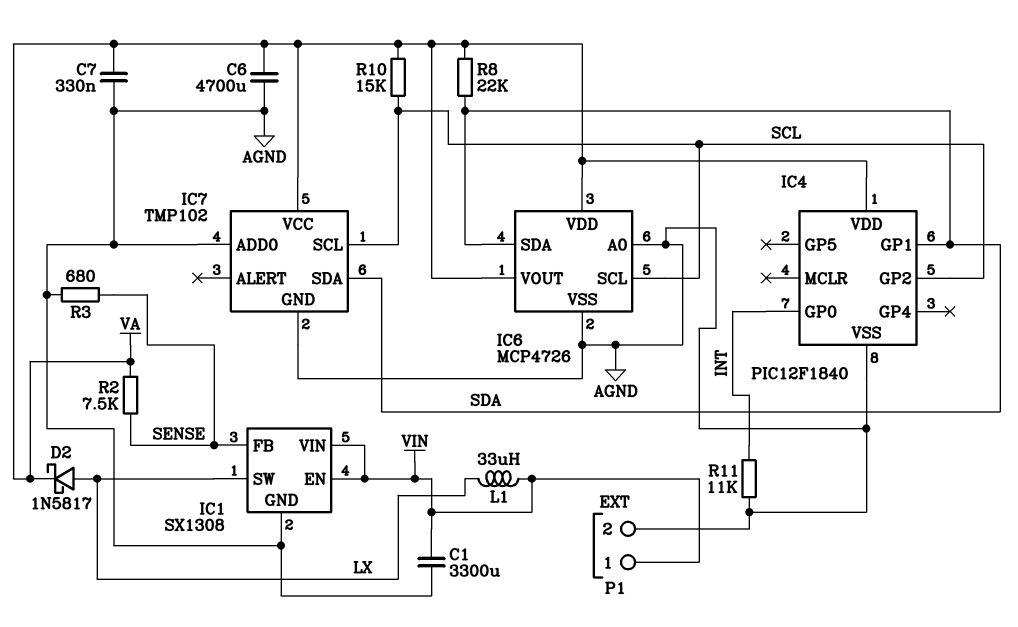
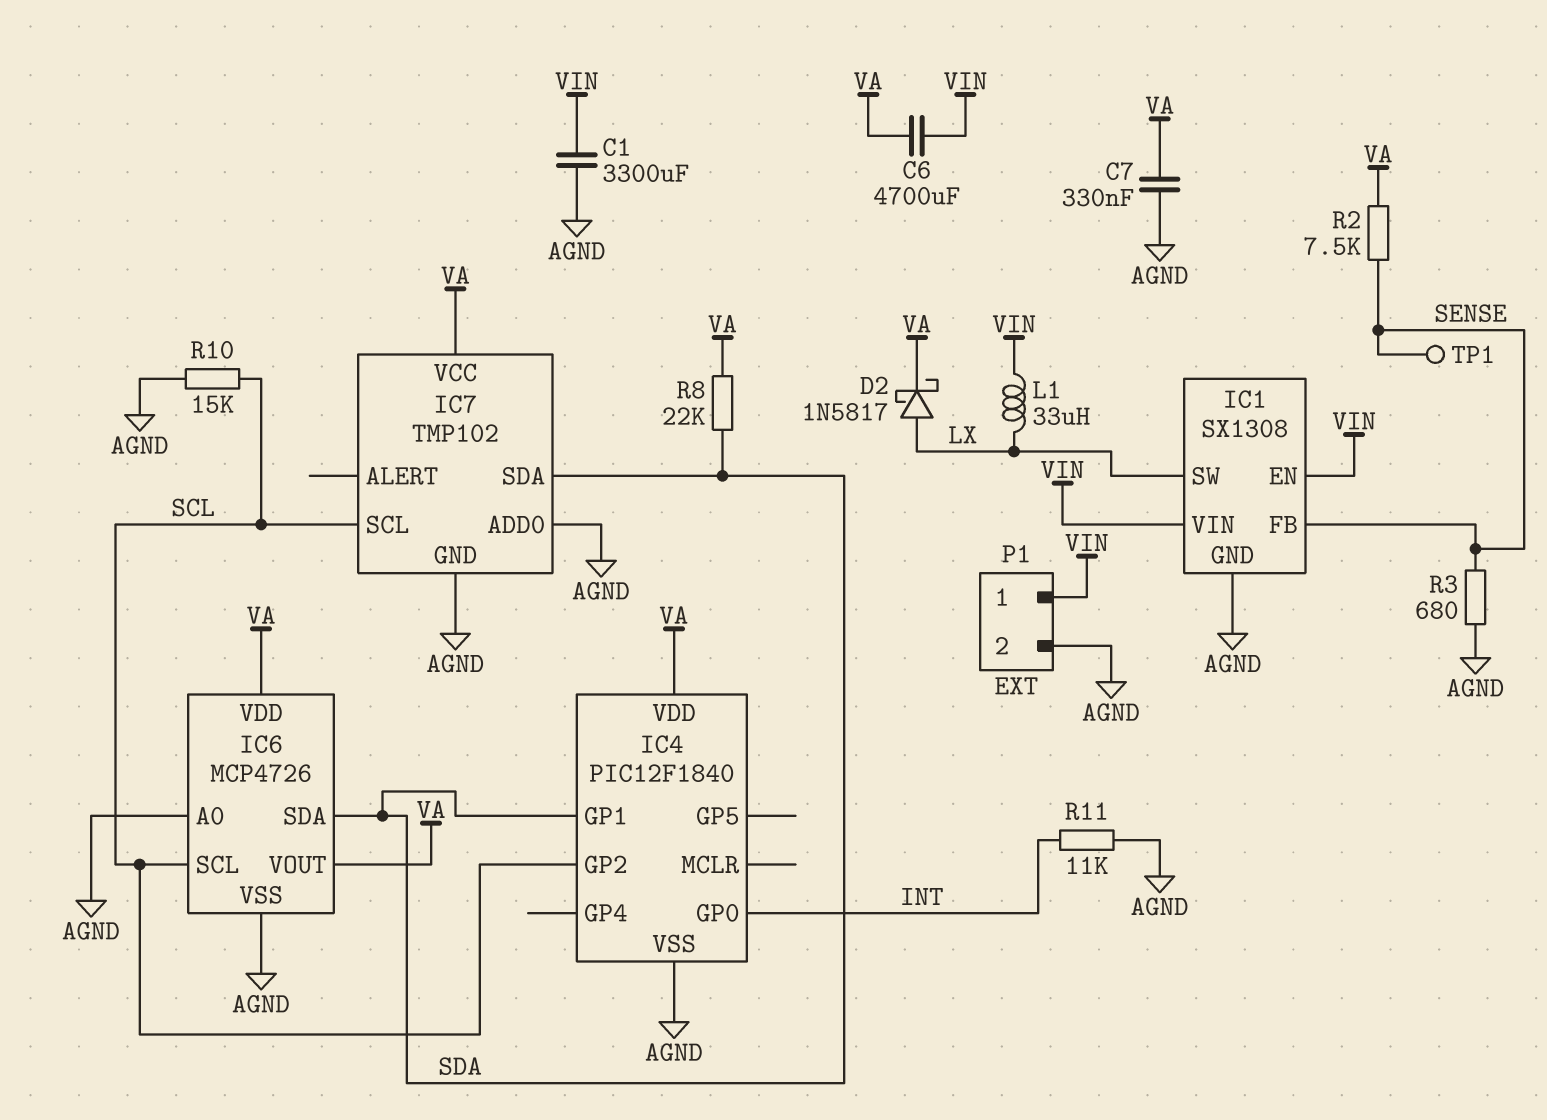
C6: 4700uF (AGND, VA) -> 4700uF (VA, VIN)
R10: 15k (SCL, VA) -> 15k (AGND, SCL)
TP1: none -> test point (SENSE)

